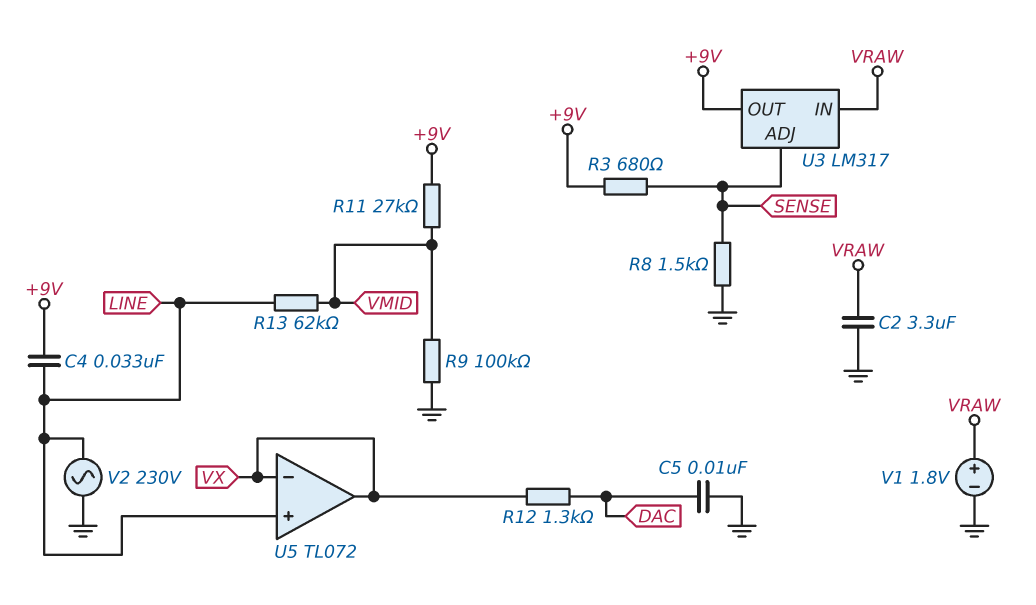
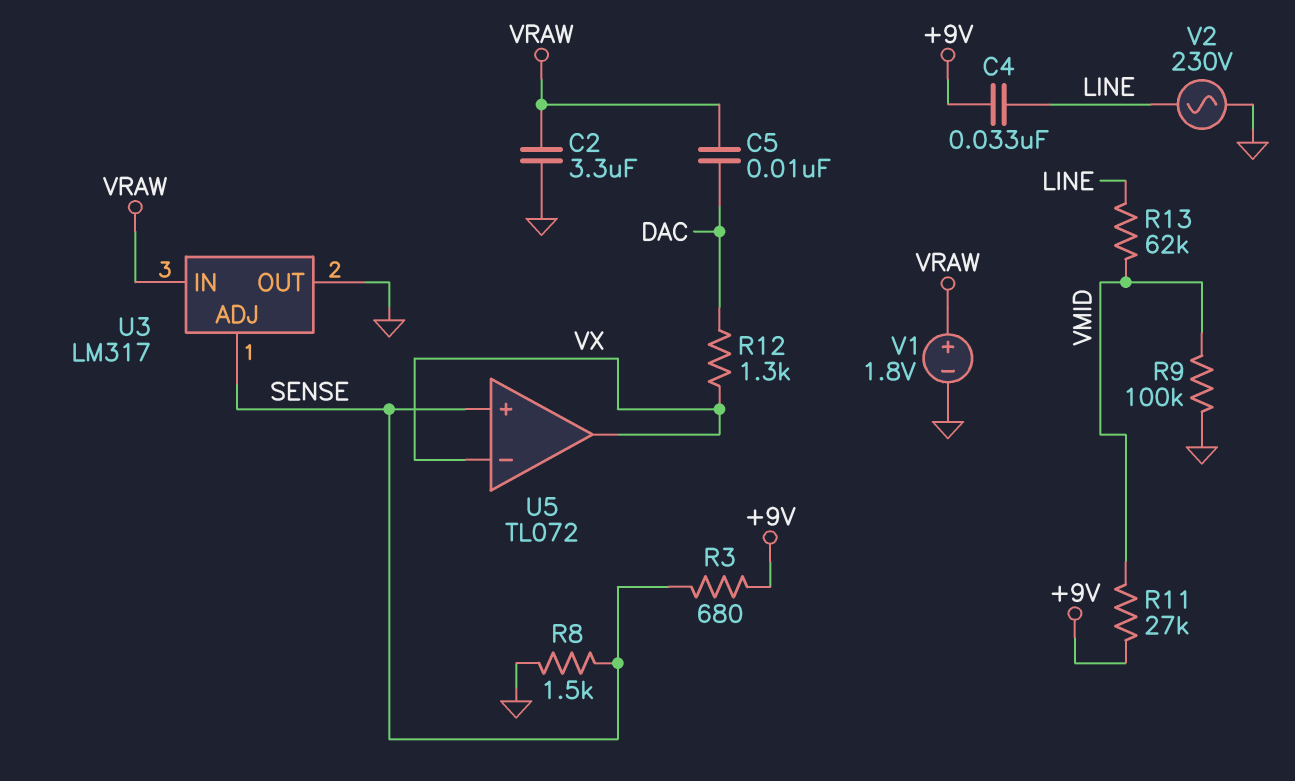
C5: 10nF (DAC, GND) -> 10nF (DAC, VRAW)
U3 pin OUT: +9V -> GND
U5 pin in+: LINE -> SENSE

